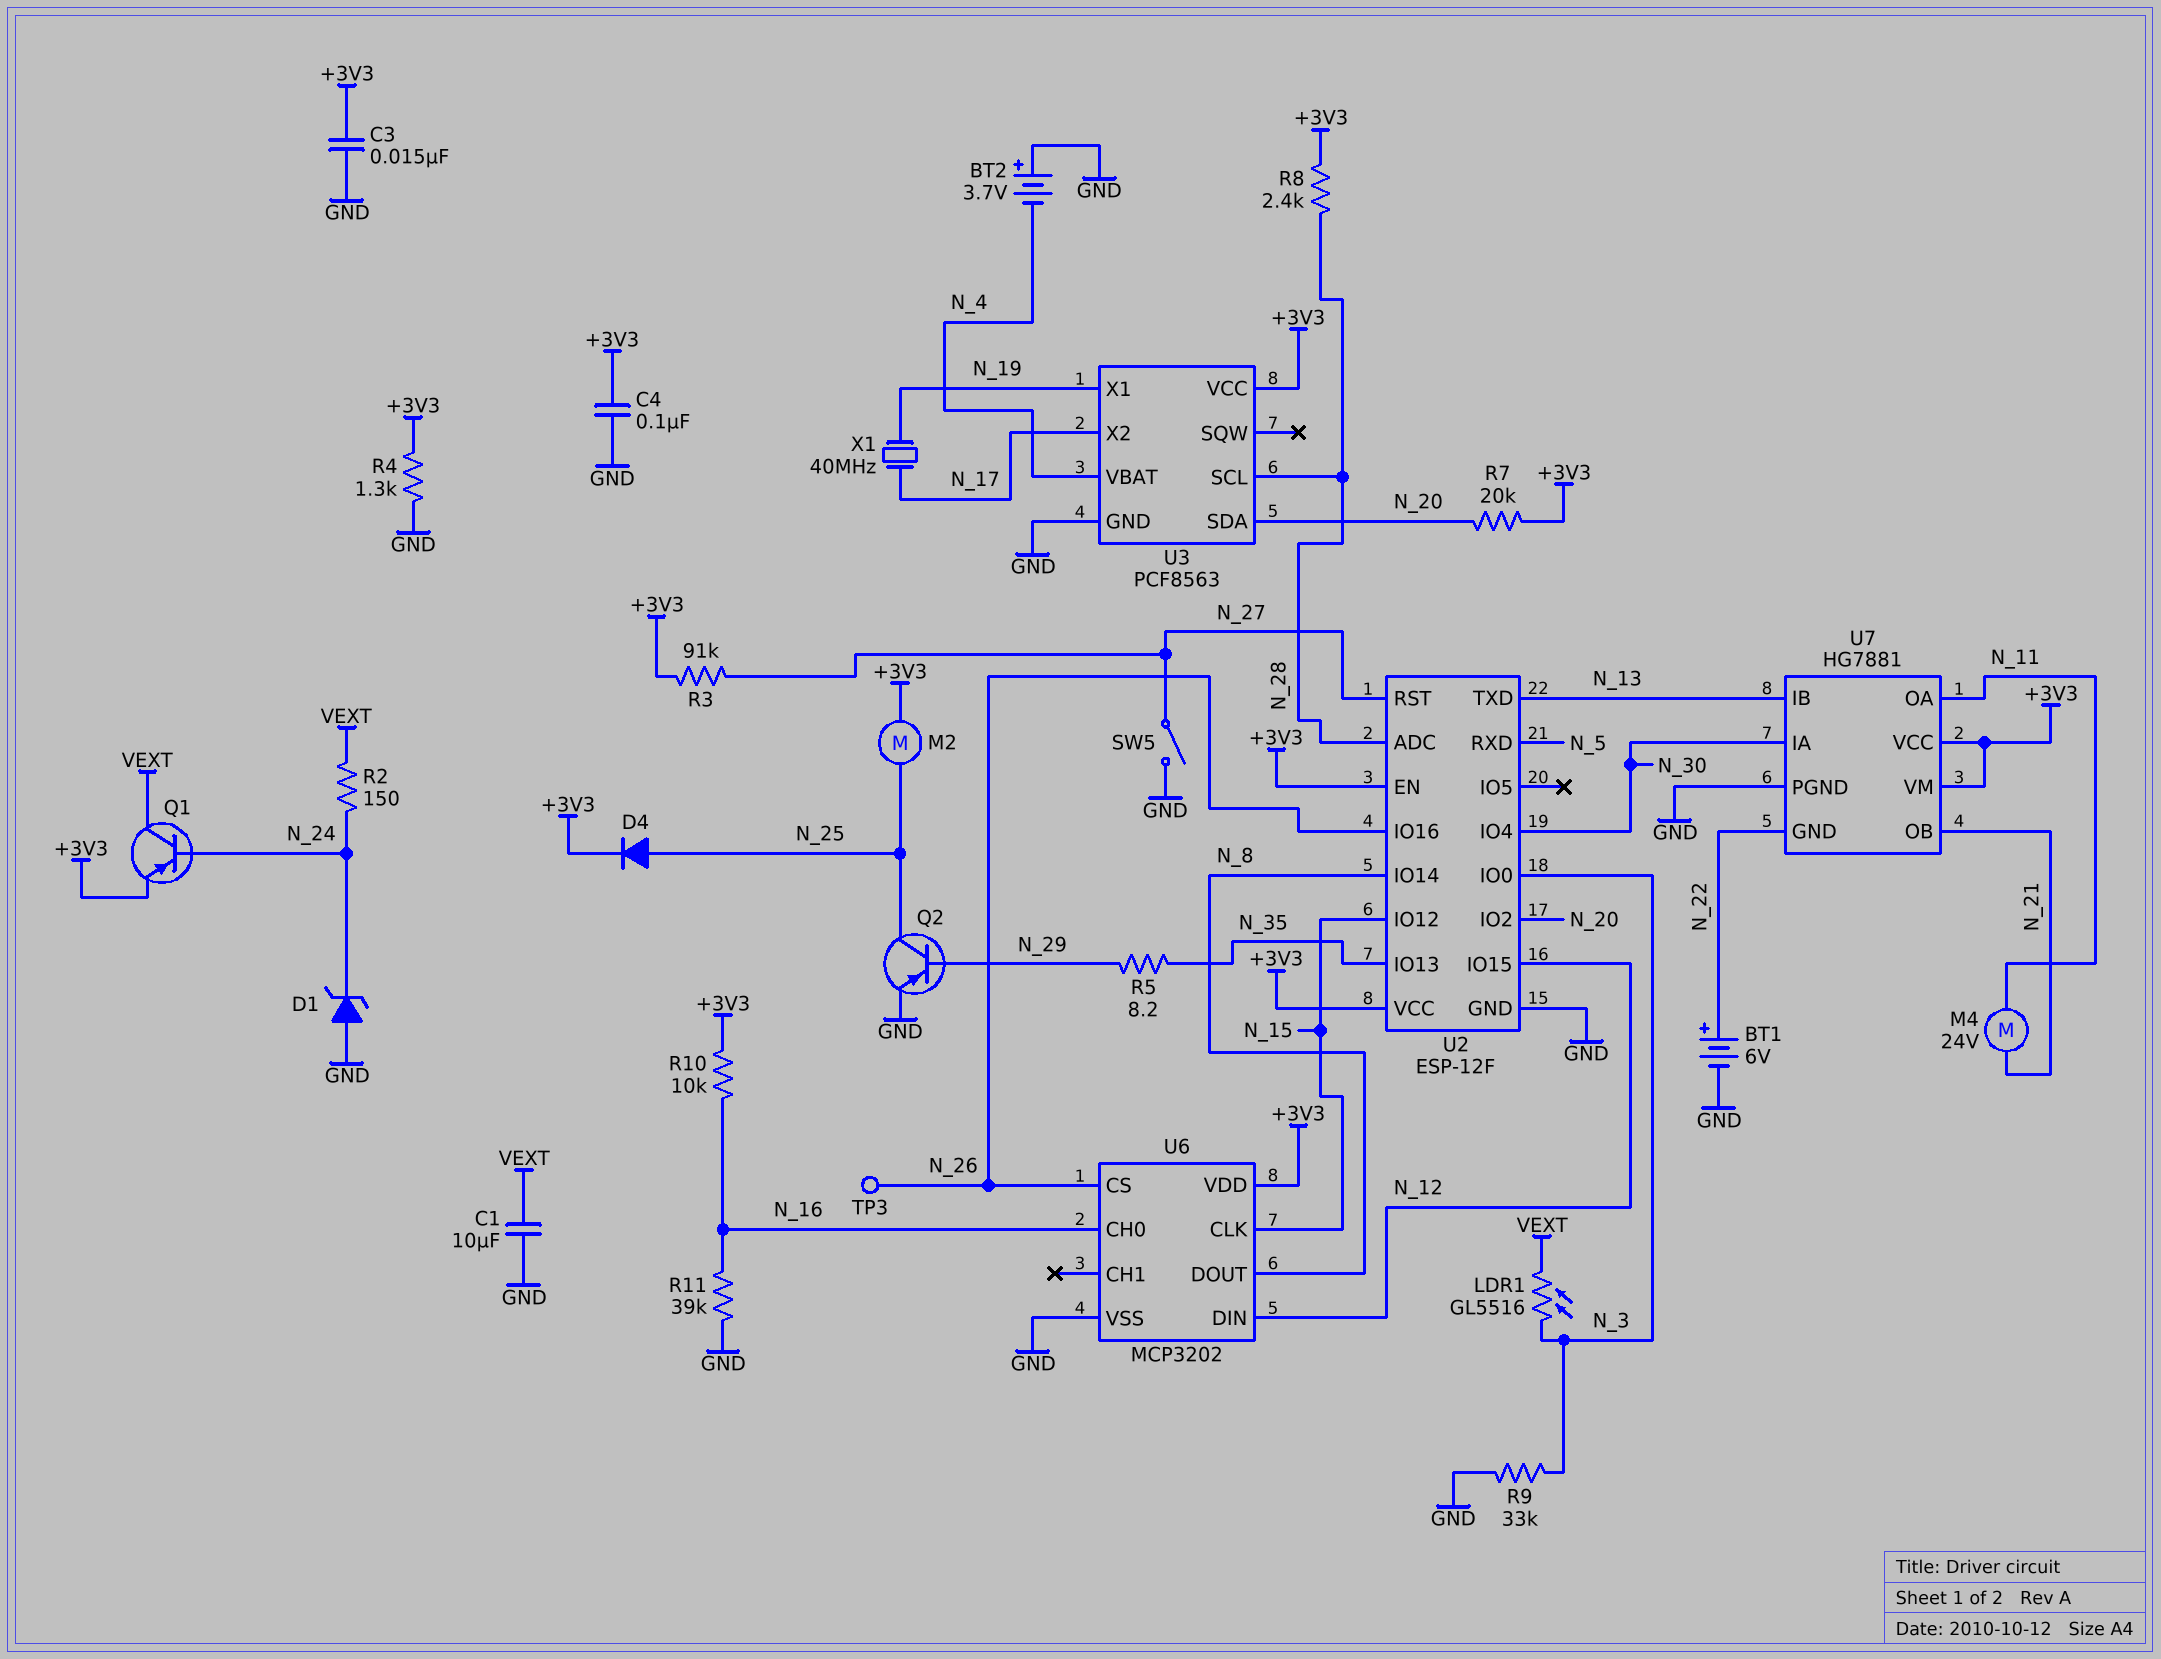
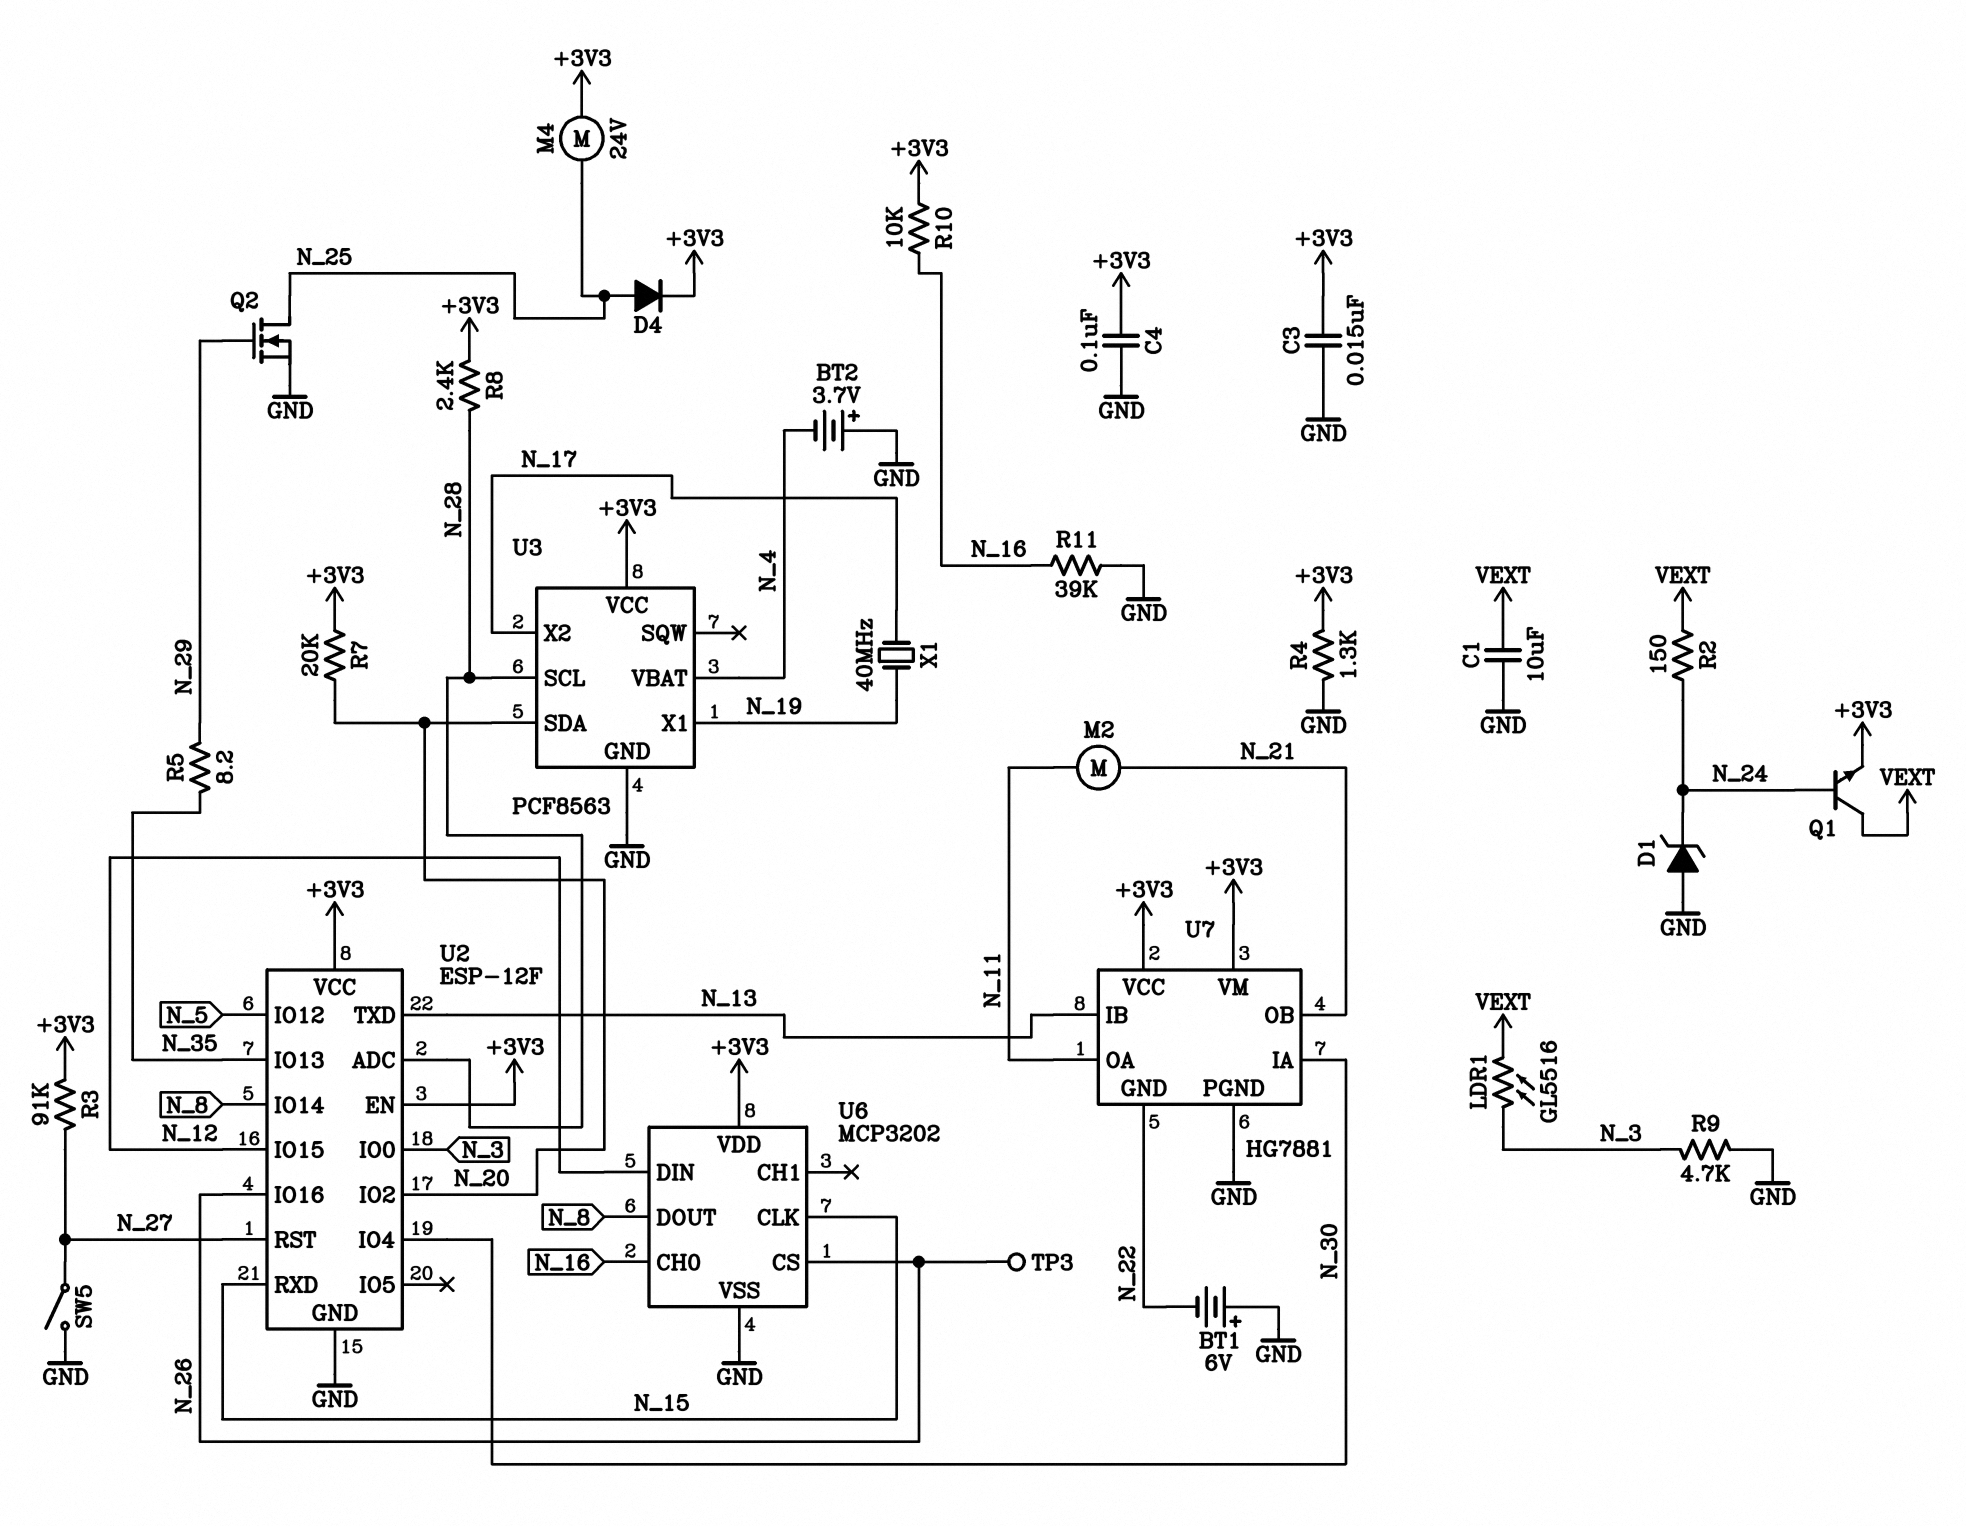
BT1: 6V (plus N_22, minus GND) -> 6V (plus GND, minus N_22)
M2: motor (+3V3, N_25) -> motor (N_11, N_21)
M4: motor 24V (N_11, N_21) -> motor 24V (+3V3, N_25)
Q1: PNP (B N_24, C VEXT, E +3V3) -> NPN (B N_24, C VEXT, E +3V3)
Q2: PNP (B N_29, C N_25, E GND) -> NMOS (G N_29, D N_25, S GND)
R9: 33k (GND, N_3) -> 4.7k (GND, N_3)
U2 pin IO12: N_15 -> N_5
U2 pin RXD: N_5 -> N_15

